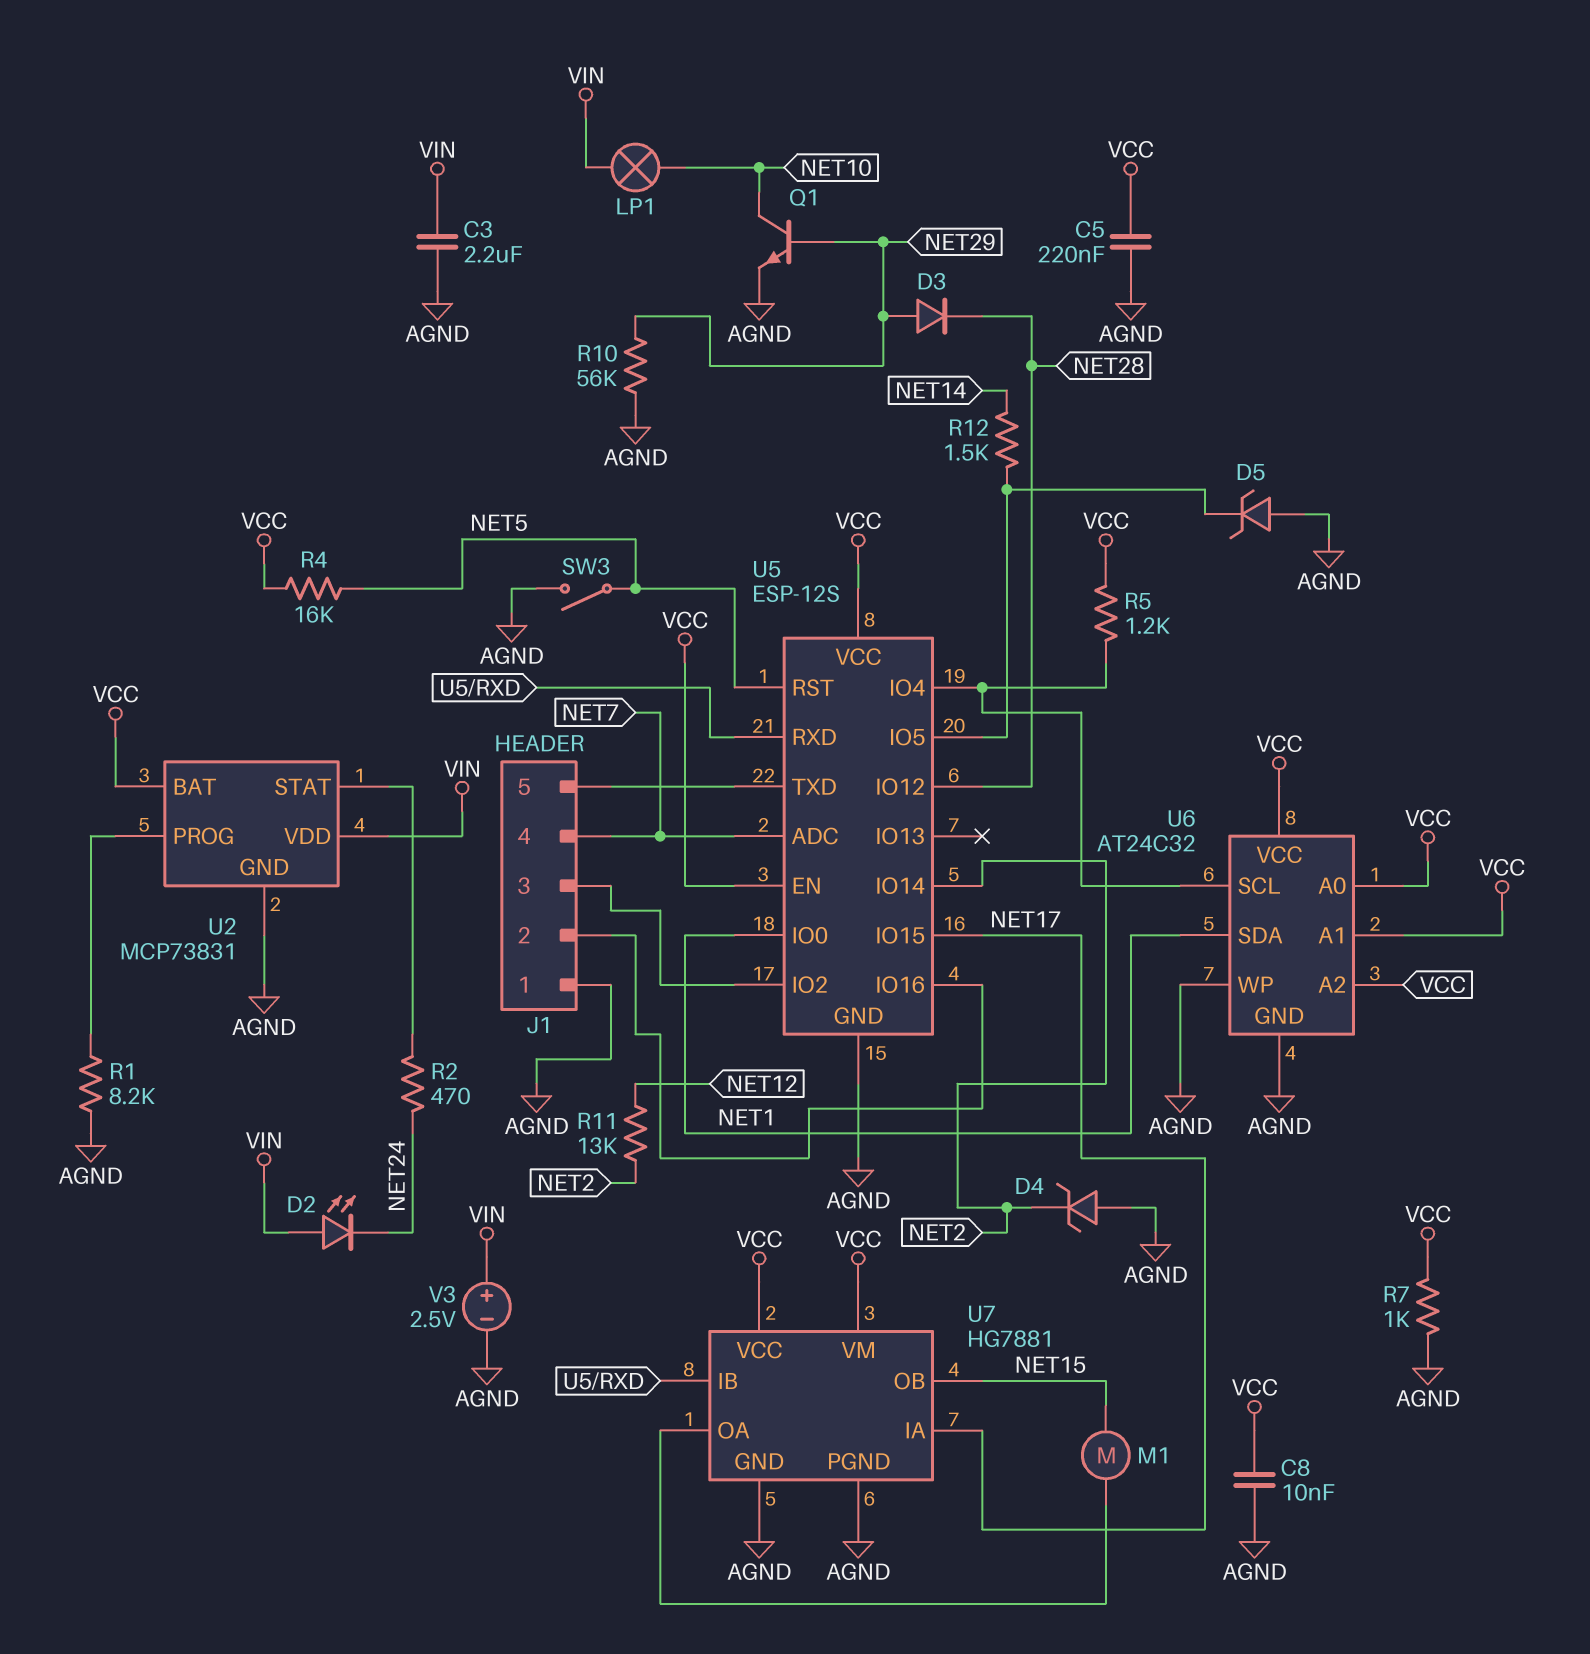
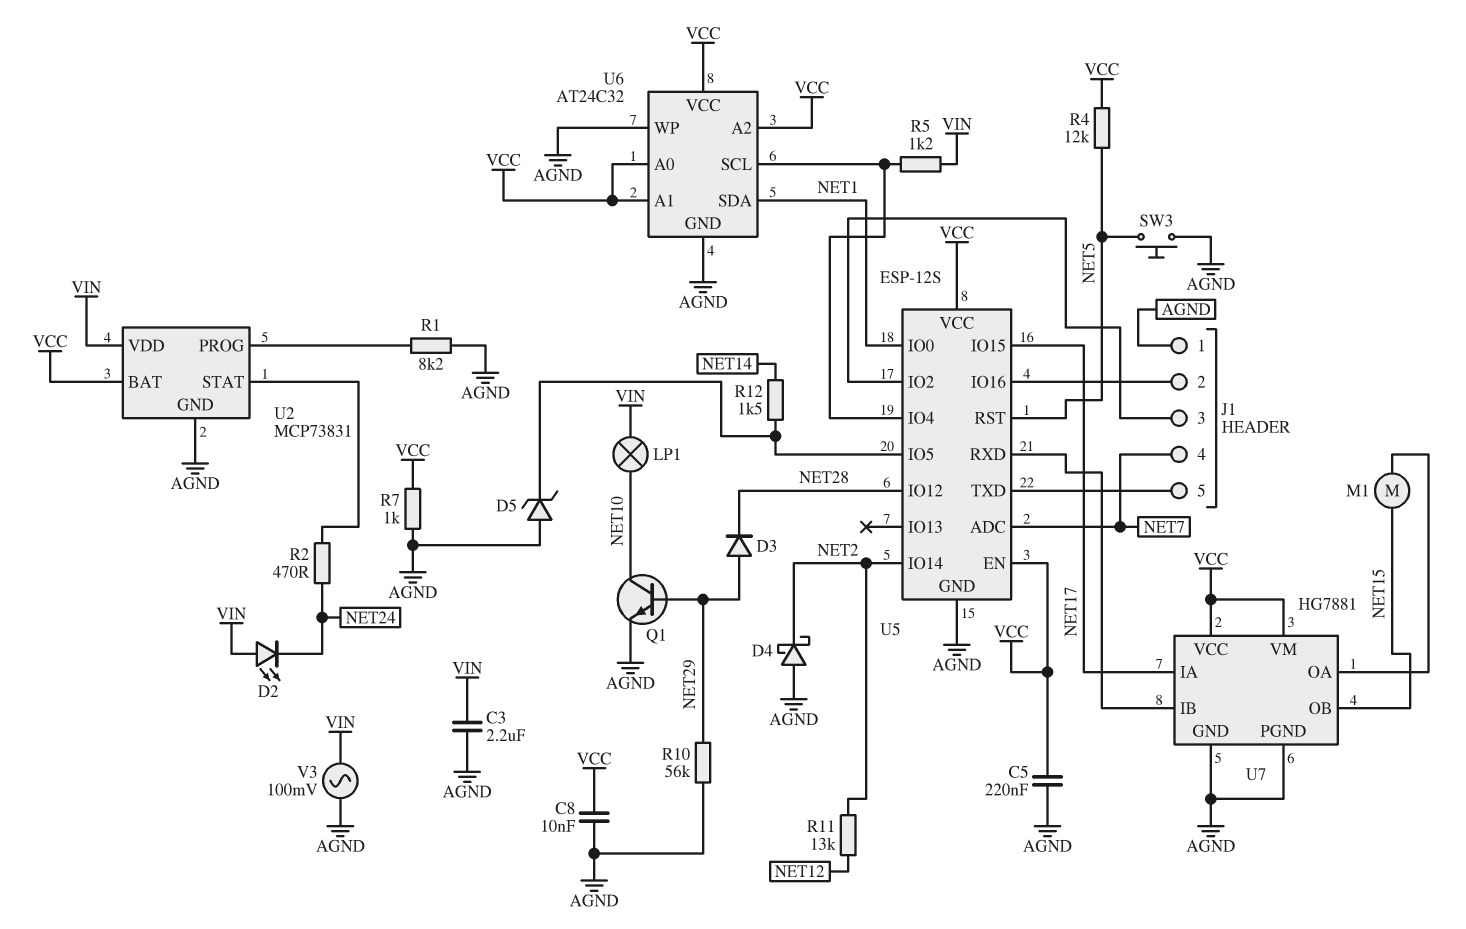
D4: zener (A AGND, K NET2) -> schottky (A AGND, K NET2)
R4: 16k (NET5, VCC) -> 12k (NET5, VCC)
R5: 1.2k (U5/IO4, VCC) -> 1.2k (U5/IO4, VIN)
SW3: switch (AGND, NET5) -> button (AGND, NET5)
V3: 2.5V (plus VIN, minus AGND) -> AC 100mV (AGND, VIN)

